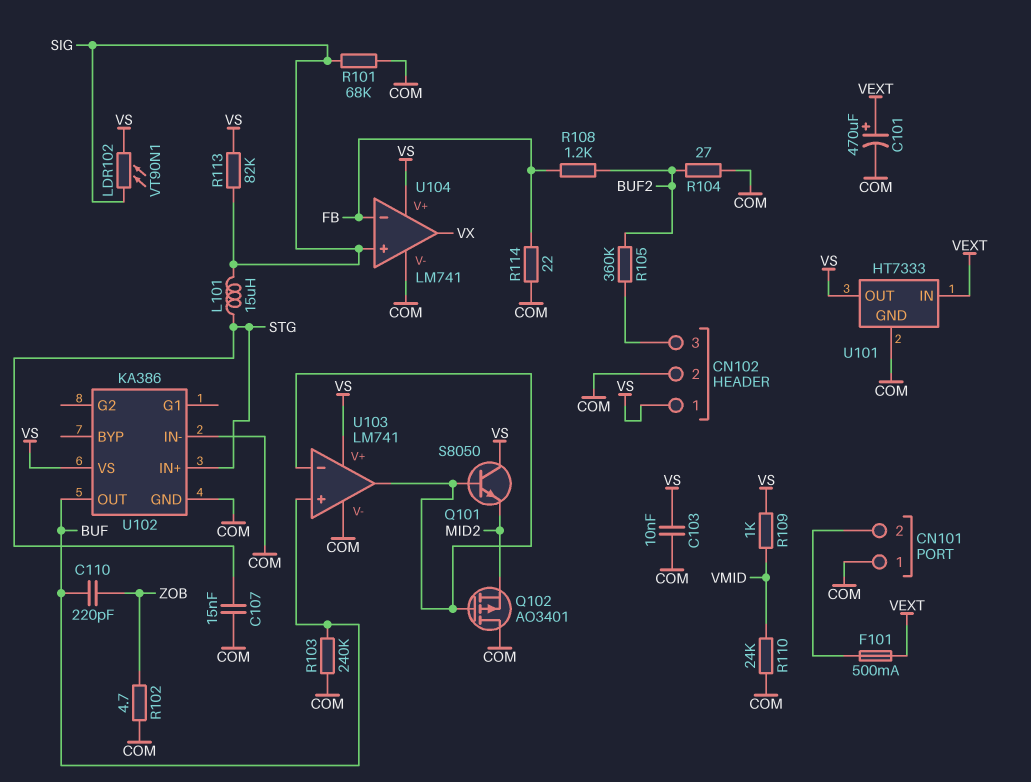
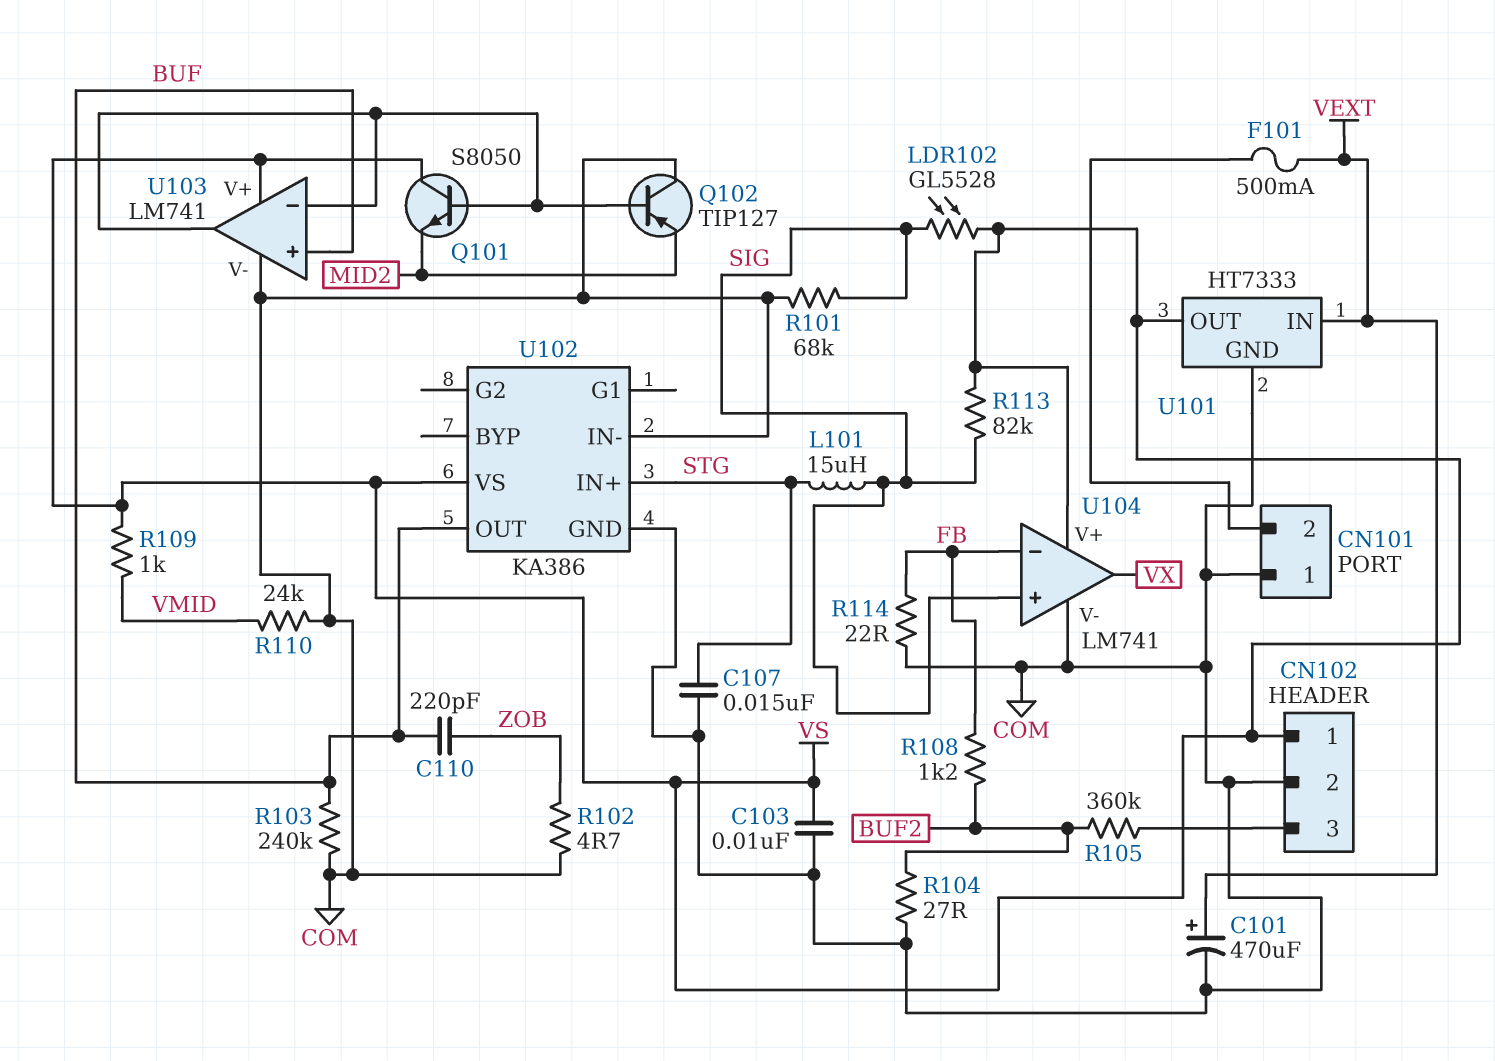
LDR102: VT90N1 (SIG, VS) -> GL5528 (SIG, VS)
Q102: PMOS AO3401 (G U103/in-, D COM, S MID2) -> PNP TIP127 (B U103/in-, C COM, E MID2)

